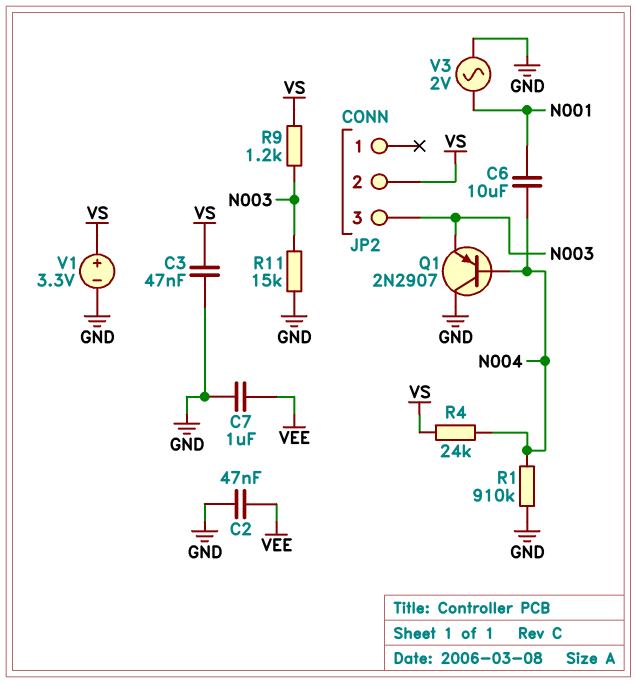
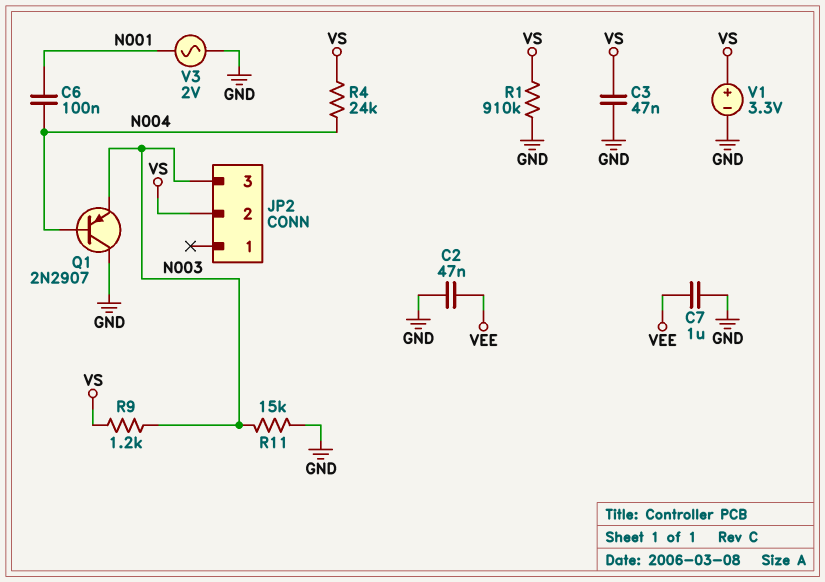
C6: 10uF (N001, N004) -> 100nF (N001, N004)
R1: 910k (GND, N004) -> 910k (GND, VS)

